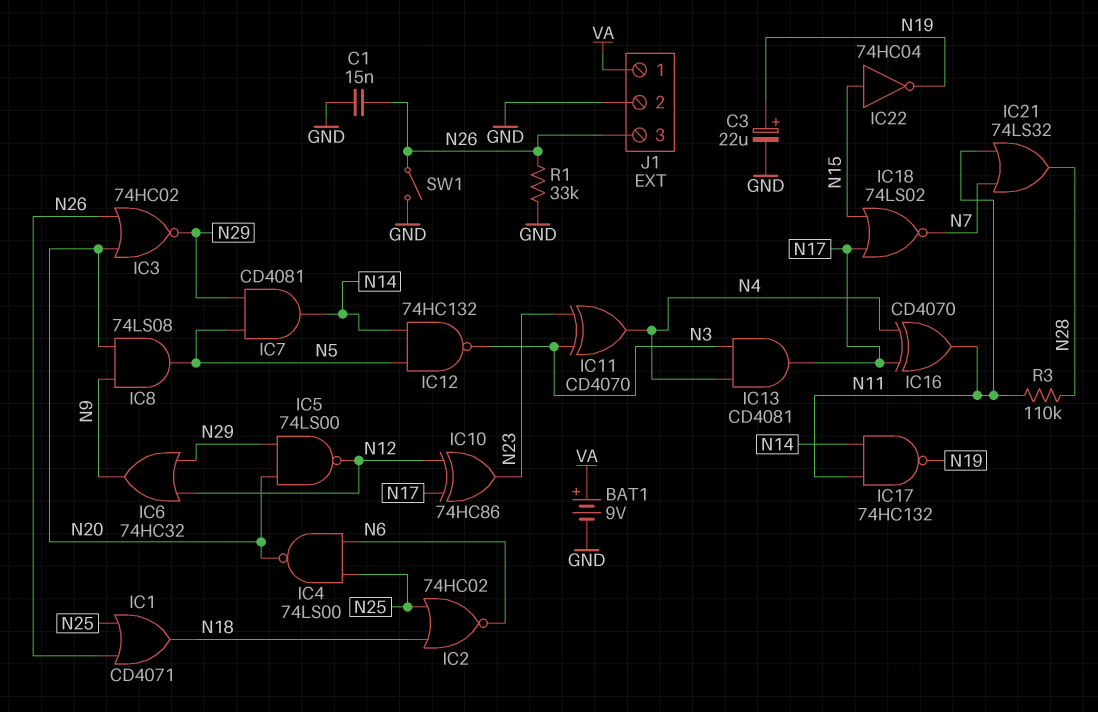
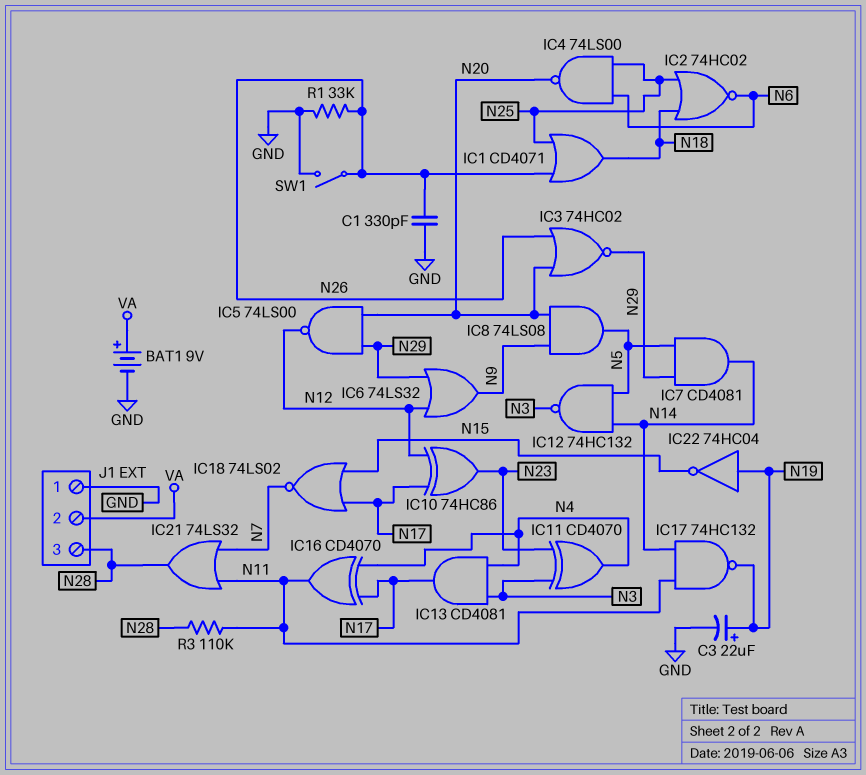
C1: 15nF (GND, N26) -> 330pF (GND, N26)
IC6: OR 74HC32 (in N12, in N29, out N9) -> OR 74LS32 (in N12, in N29, out N9)
IC22: NOT 74HC04 (in N15, out N19) -> NOT 74HC04 (in N19, out N15)
J1 pin 1: VA -> GND
J1 pin 2: GND -> VA
J1 pin 3: N26 -> N28

